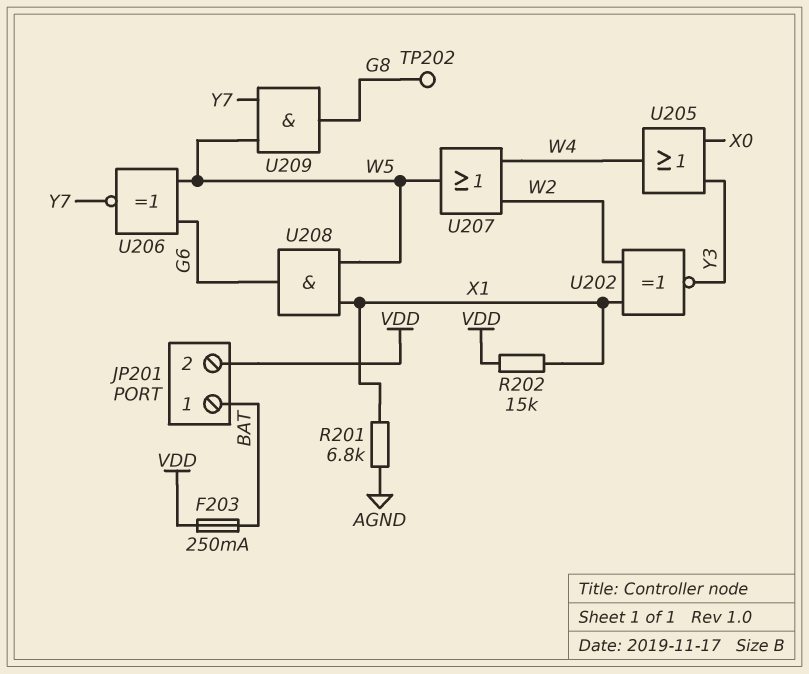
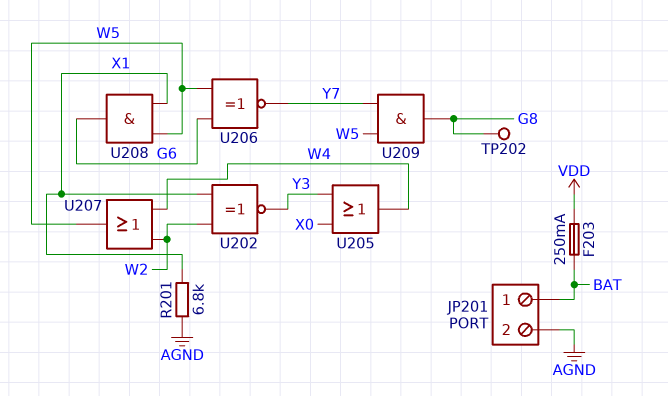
JP201 pin 2: VDD -> AGND
R202: 15k (VDD, X1) -> none

